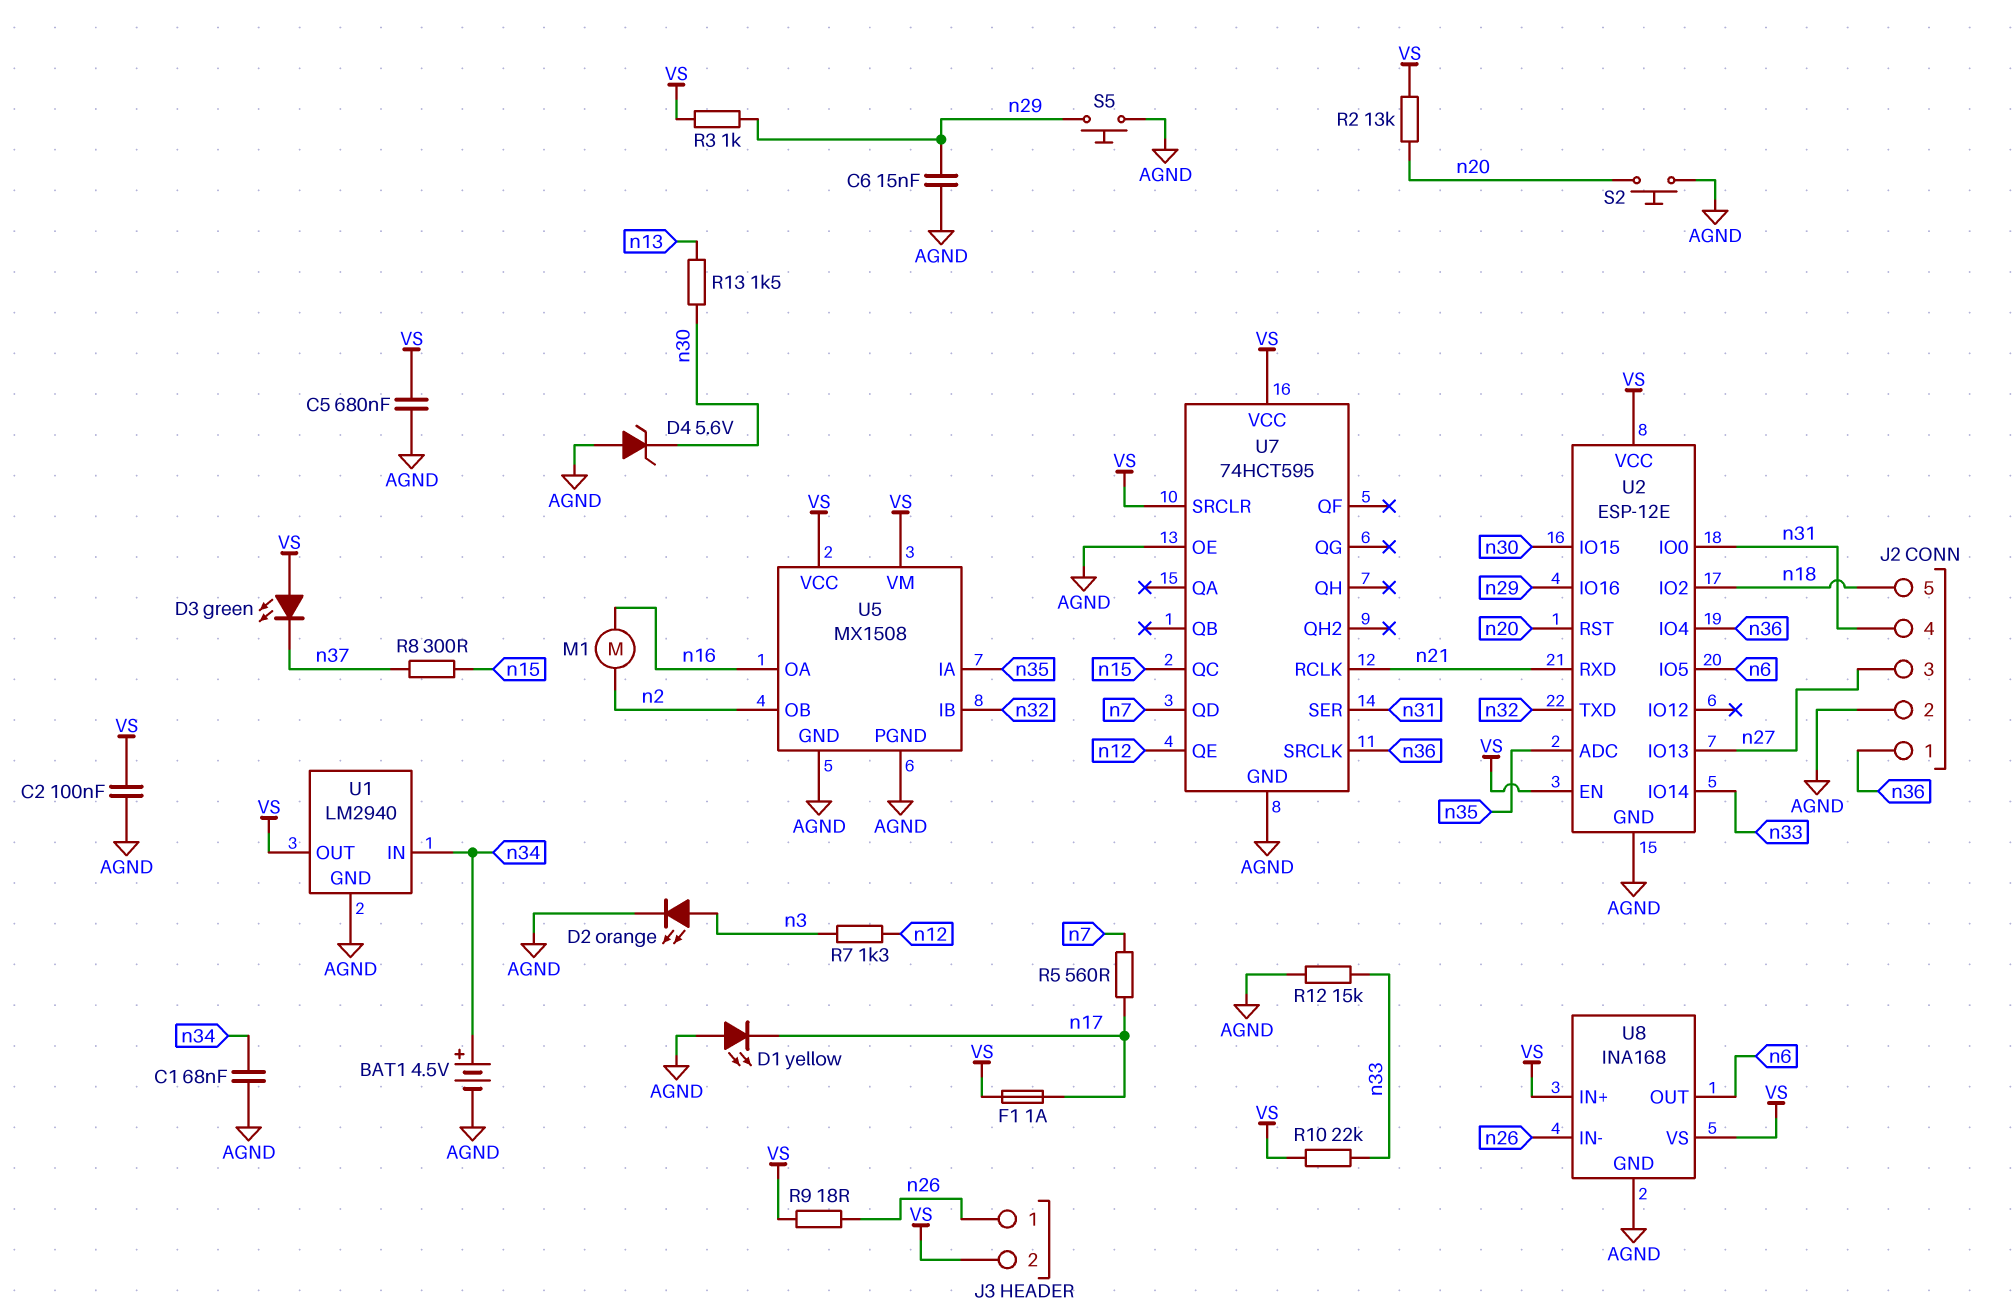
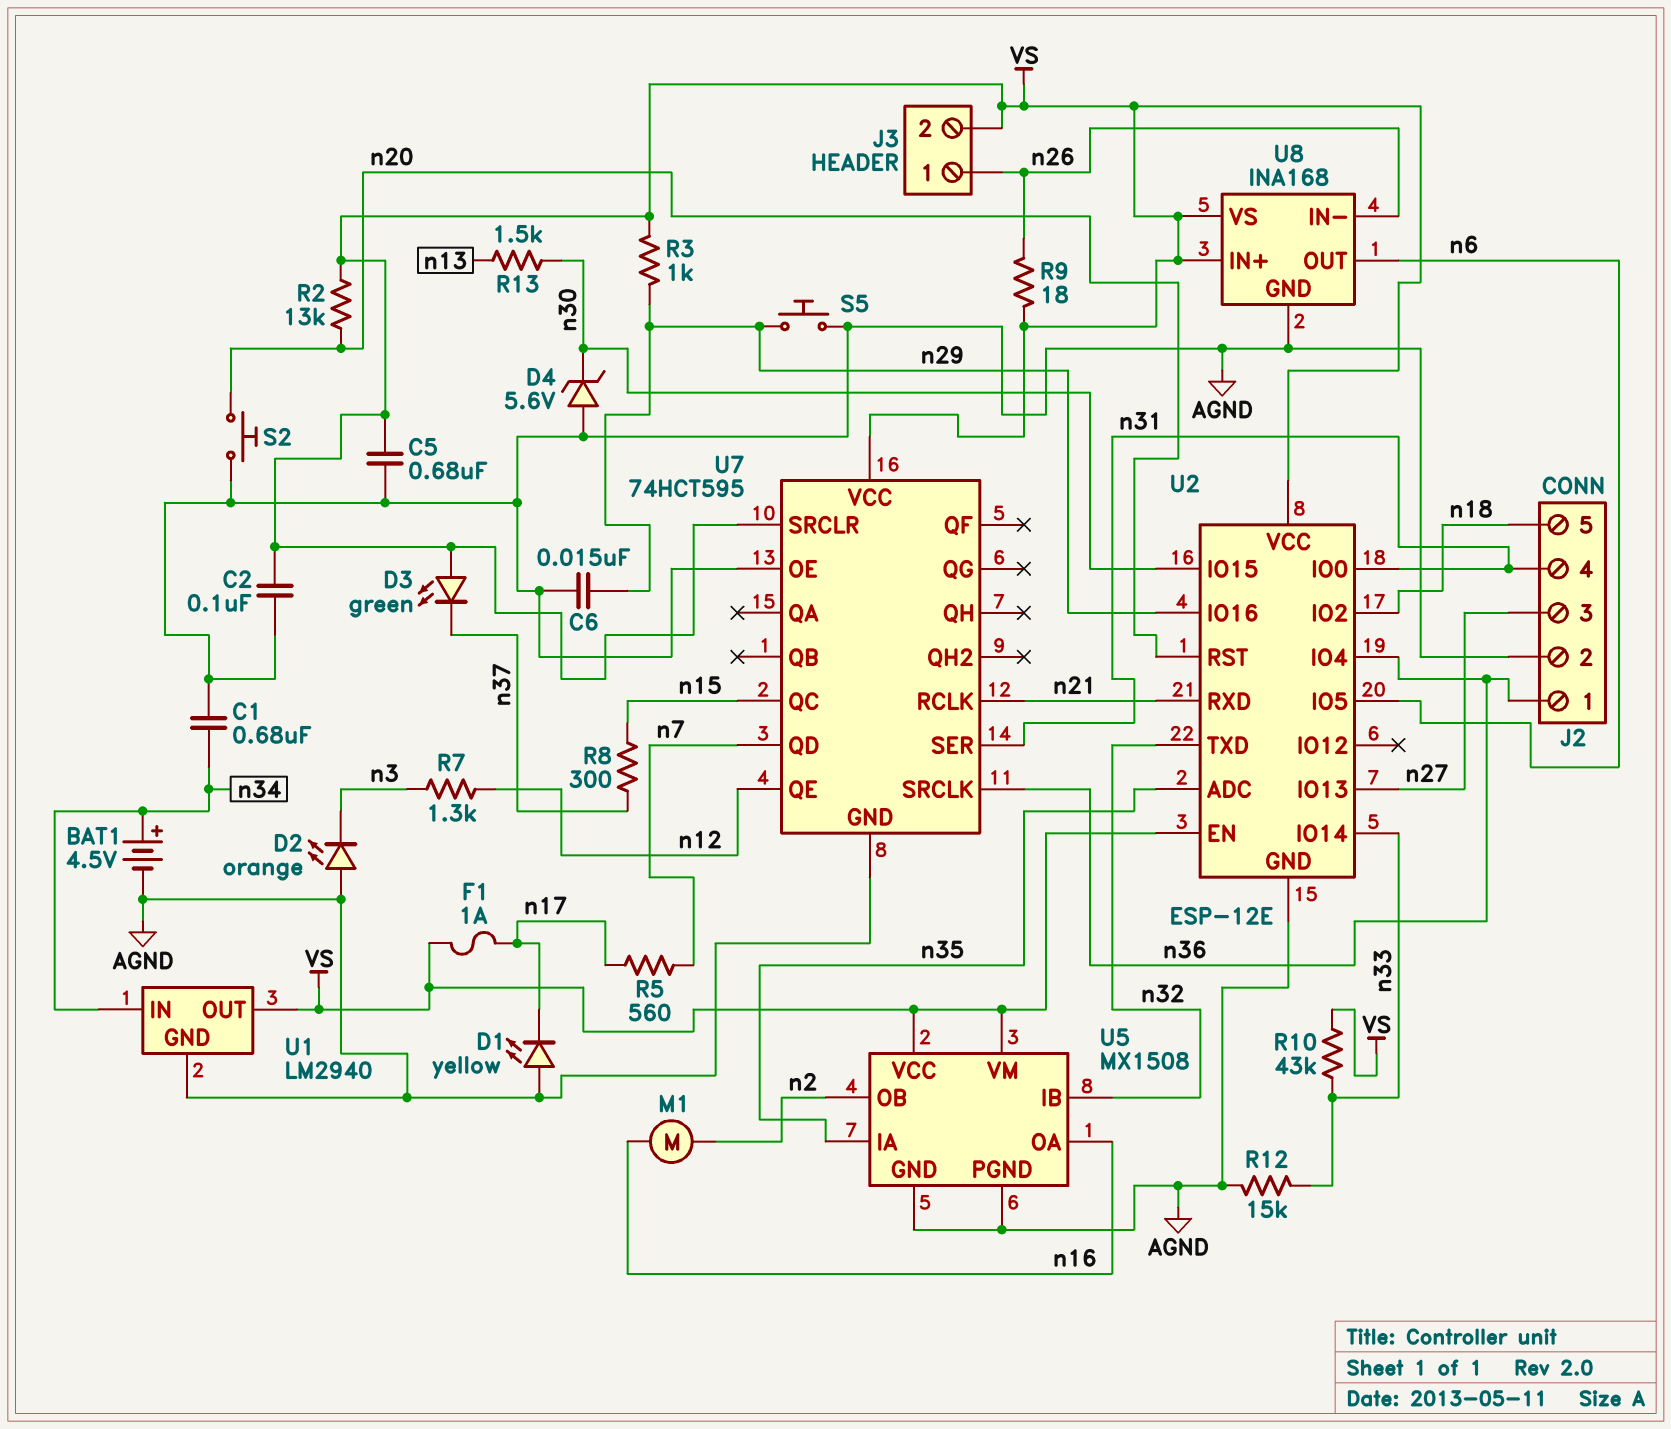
C1: 68nF (AGND, n34) -> 680nF (AGND, n34)
D2: LED orange (A n3, K AGND) -> LED orange (A AGND, K n3)
R10: 22k (VS, n33) -> 43k (VS, n33)

